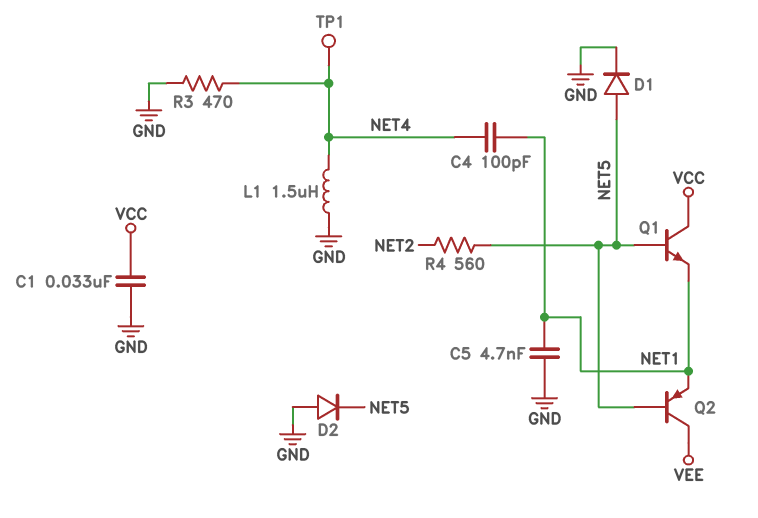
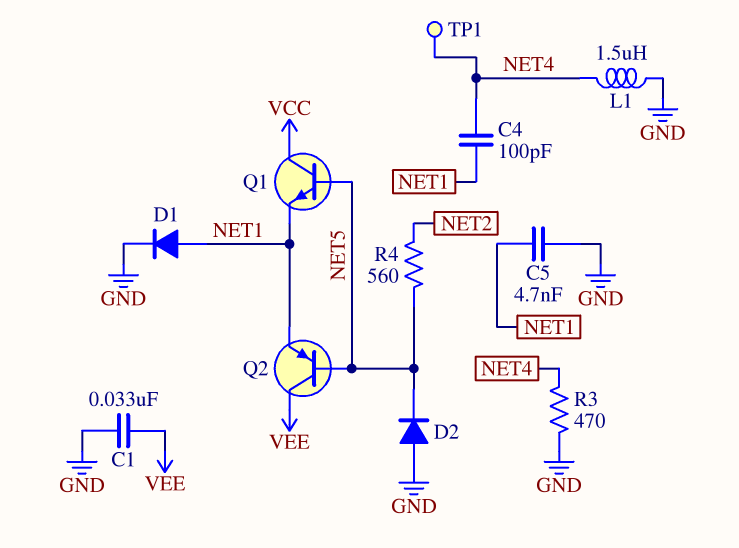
C1: 33nF (GND, VCC) -> 33nF (GND, VEE)
D1: diode (A NET5, K GND) -> diode (A NET1, K GND)

